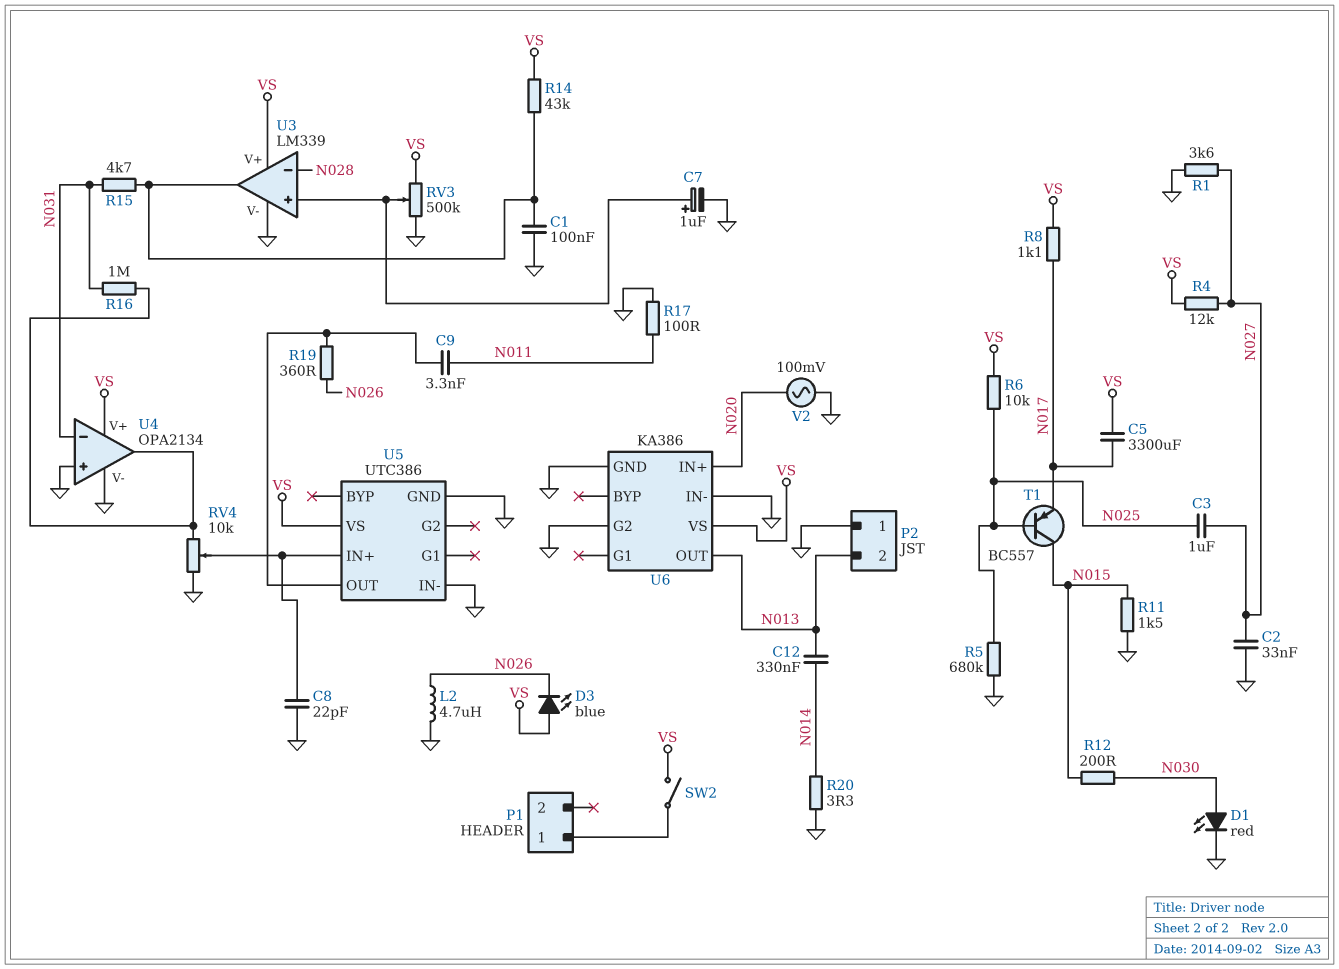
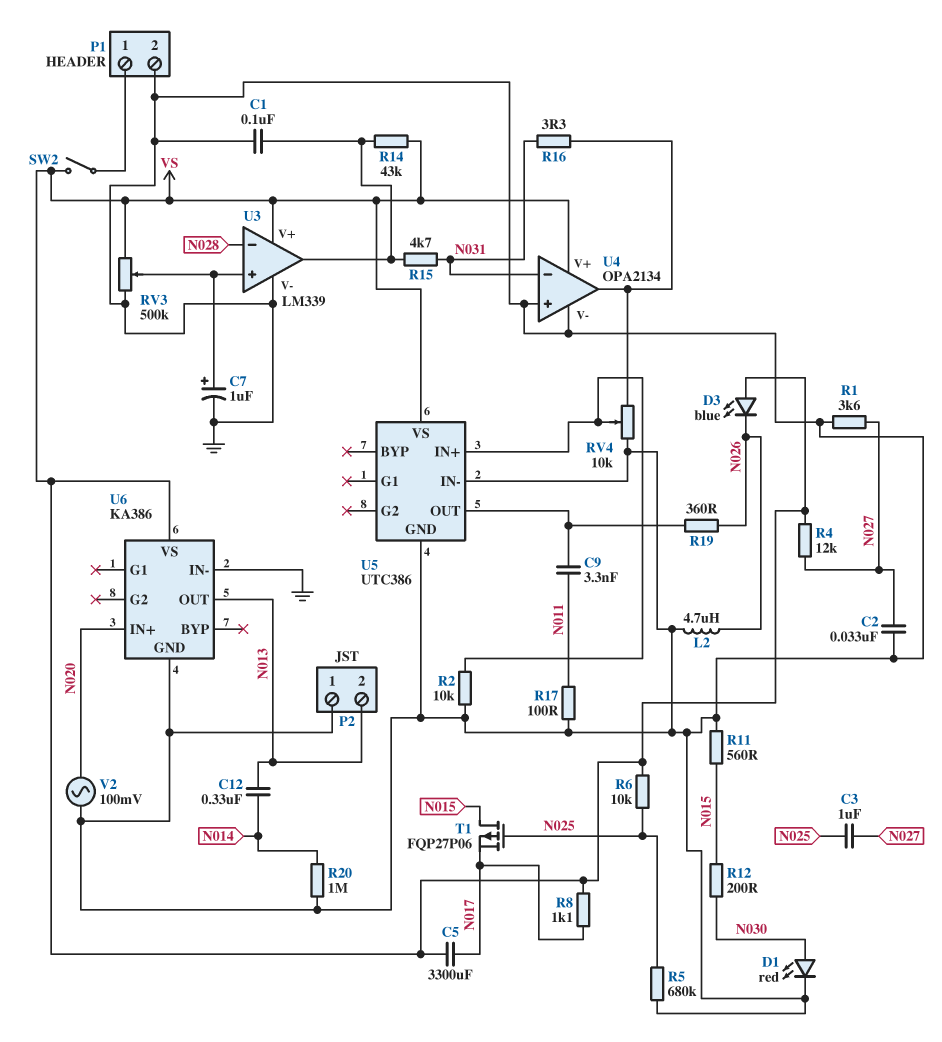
C8: 22pF (GND, U5/IN+) -> none
P1 pin 2: none -> GND
R2: none -> 10k (GND, U5/IN+)
R11: 1.5k (GND, N015) -> 560 (GND, N015)
R16: 1M (N031, U4/out) -> 3.3 (N031, U4/out)
R20: 3.3 (GND, N014) -> 1M (GND, N014)
T1: PNP BC557 (B N025, C N015, E N017) -> PMOS FQP27P06 (G N025, D N015, S N017)
U6 pin G2: GND -> none

